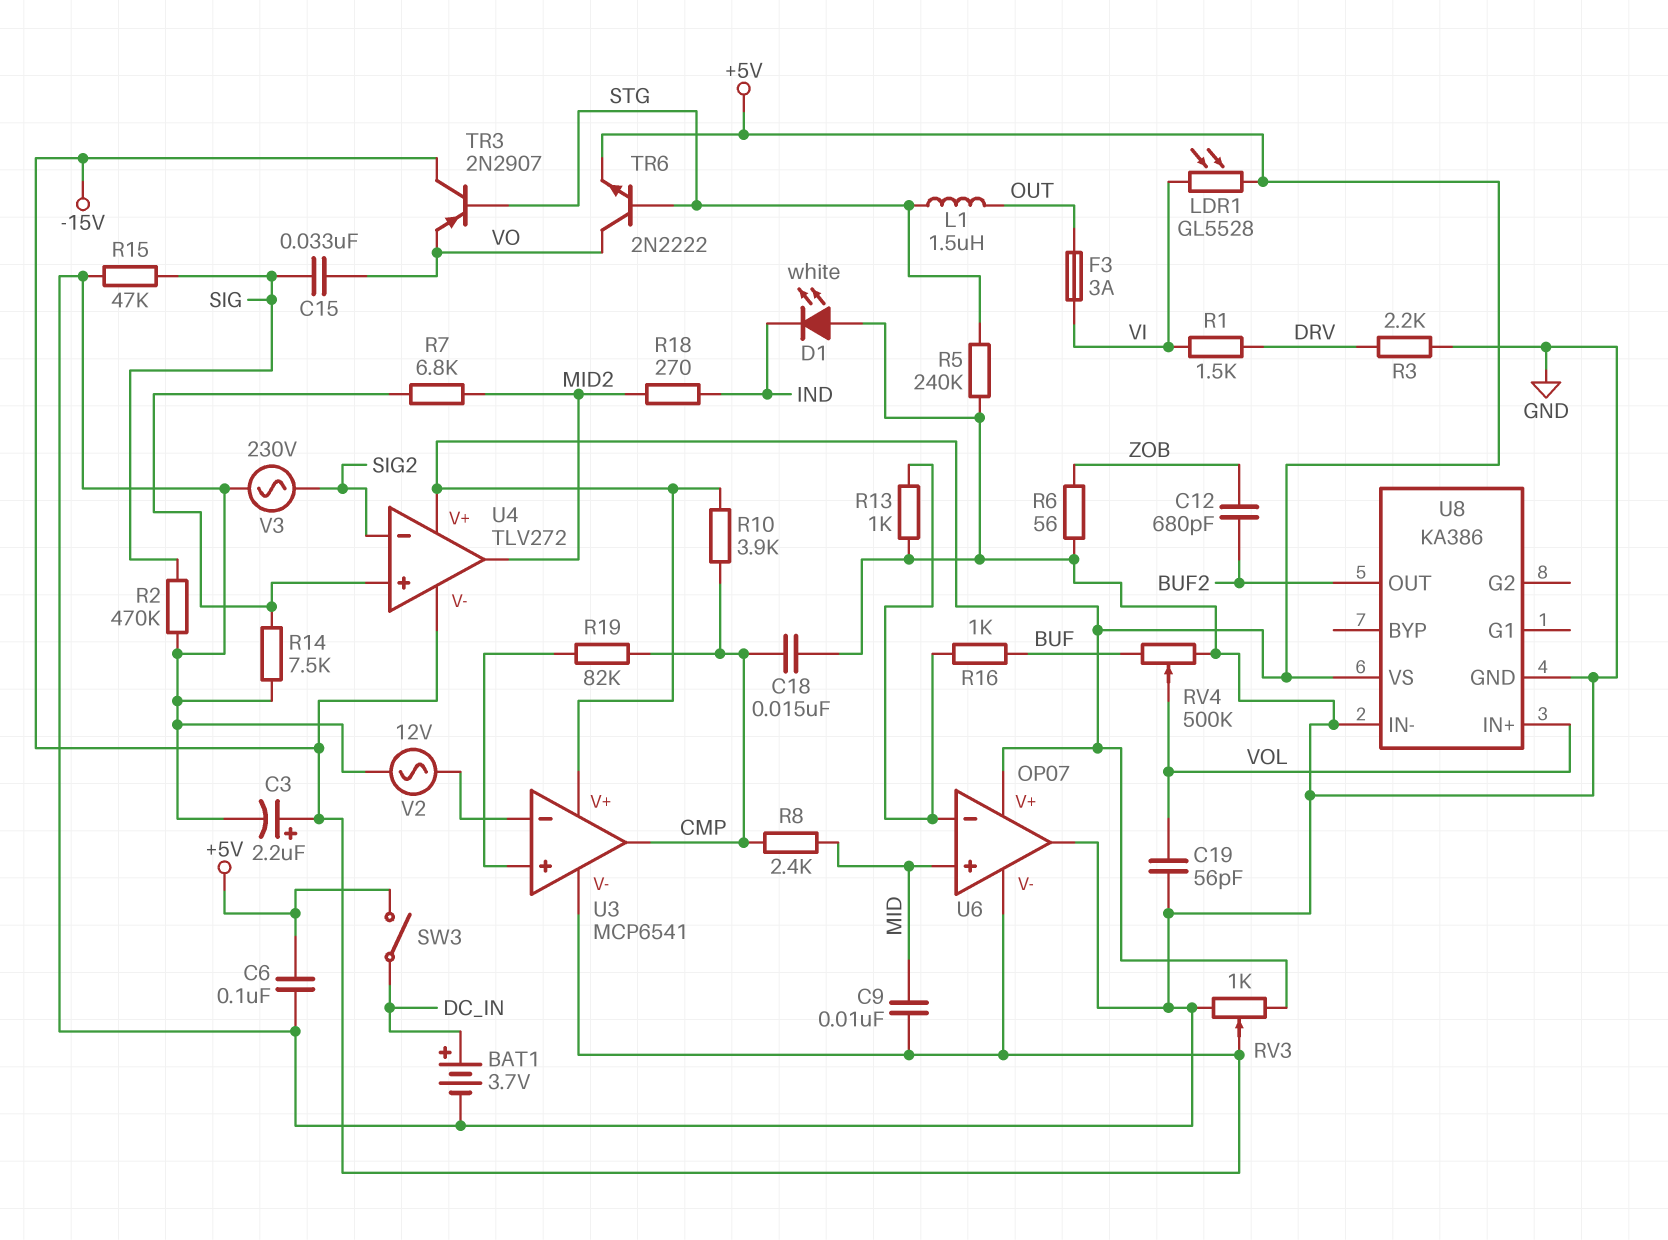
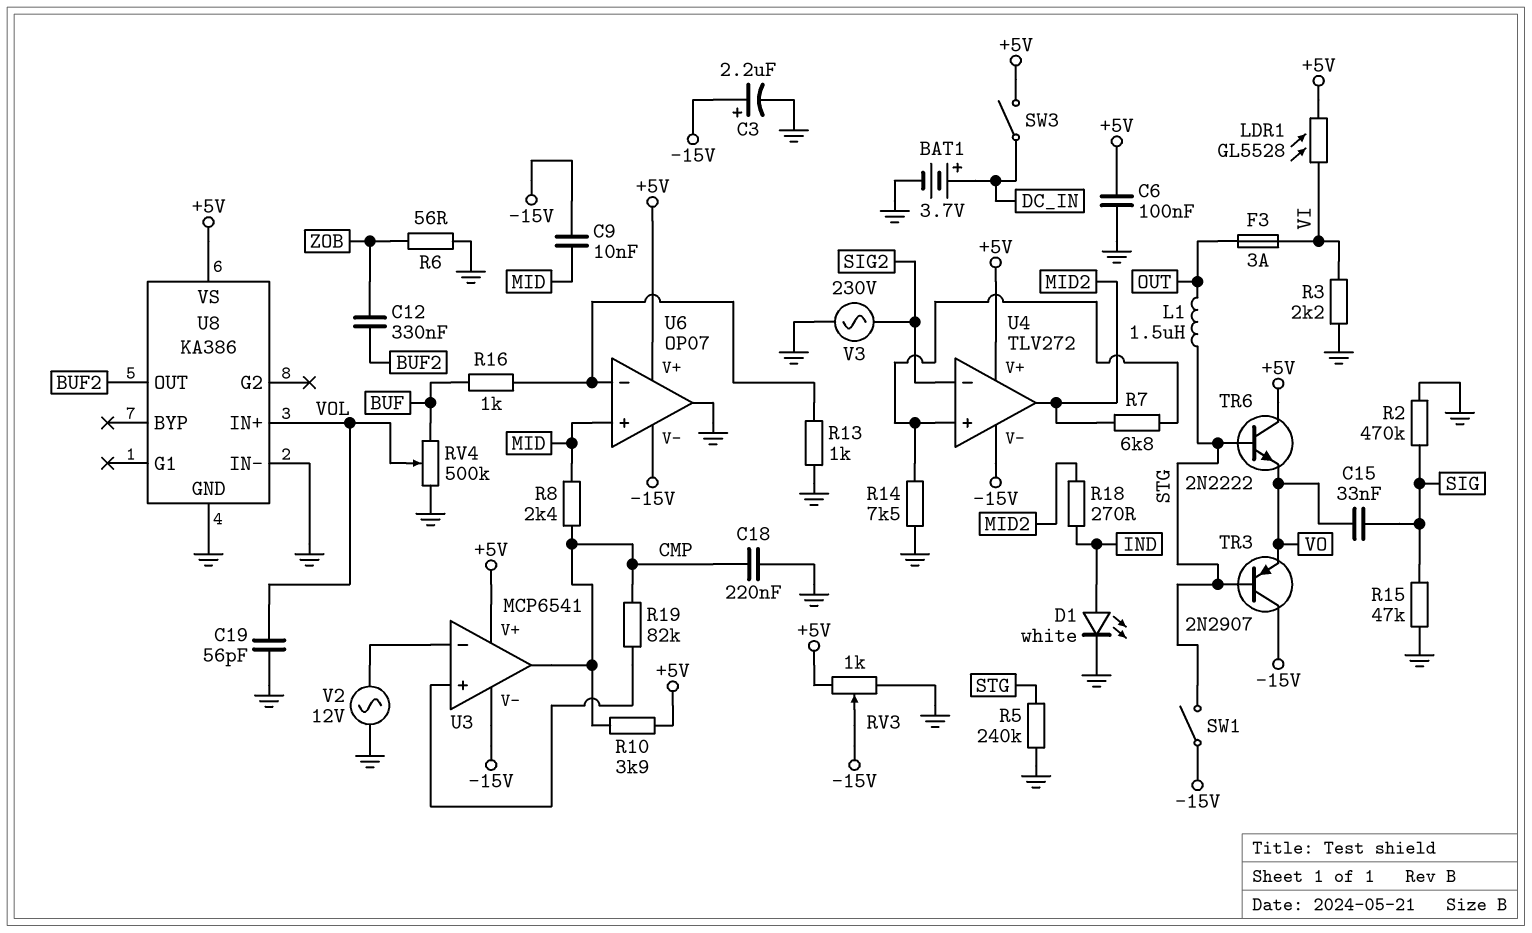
C12: 680pF (BUF2, ZOB) -> 330nF (BUF2, ZOB)
C18: 15nF (CMP, GND) -> 220nF (CMP, GND)
D1: LED white (A GND, K IND) -> LED white (A IND, K GND)
R1: 1.5k (DRV, VI) -> none
R3: 2.2k (DRV, GND) -> 2.2k (GND, VI)
SW1: none -> switch (-15V, STG)
TR6: NPN 2N2222 (B STG, C VO, E +5V) -> NPN 2N2222 (B STG, C +5V, E VO)

